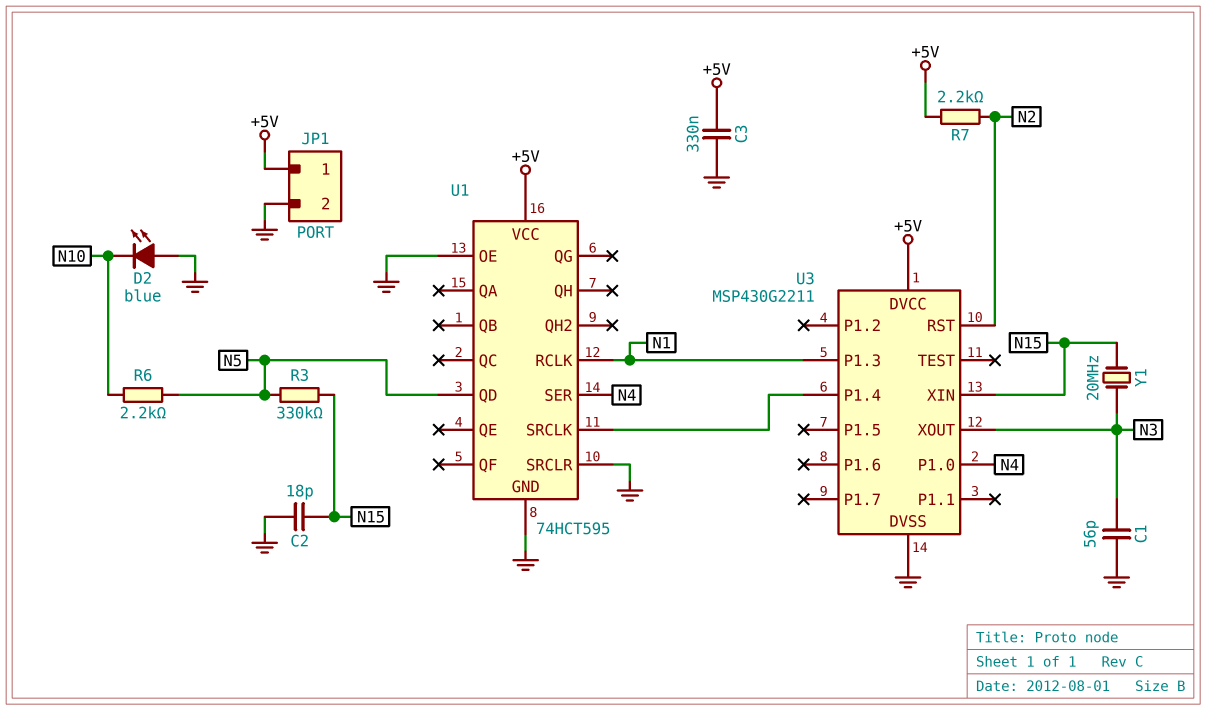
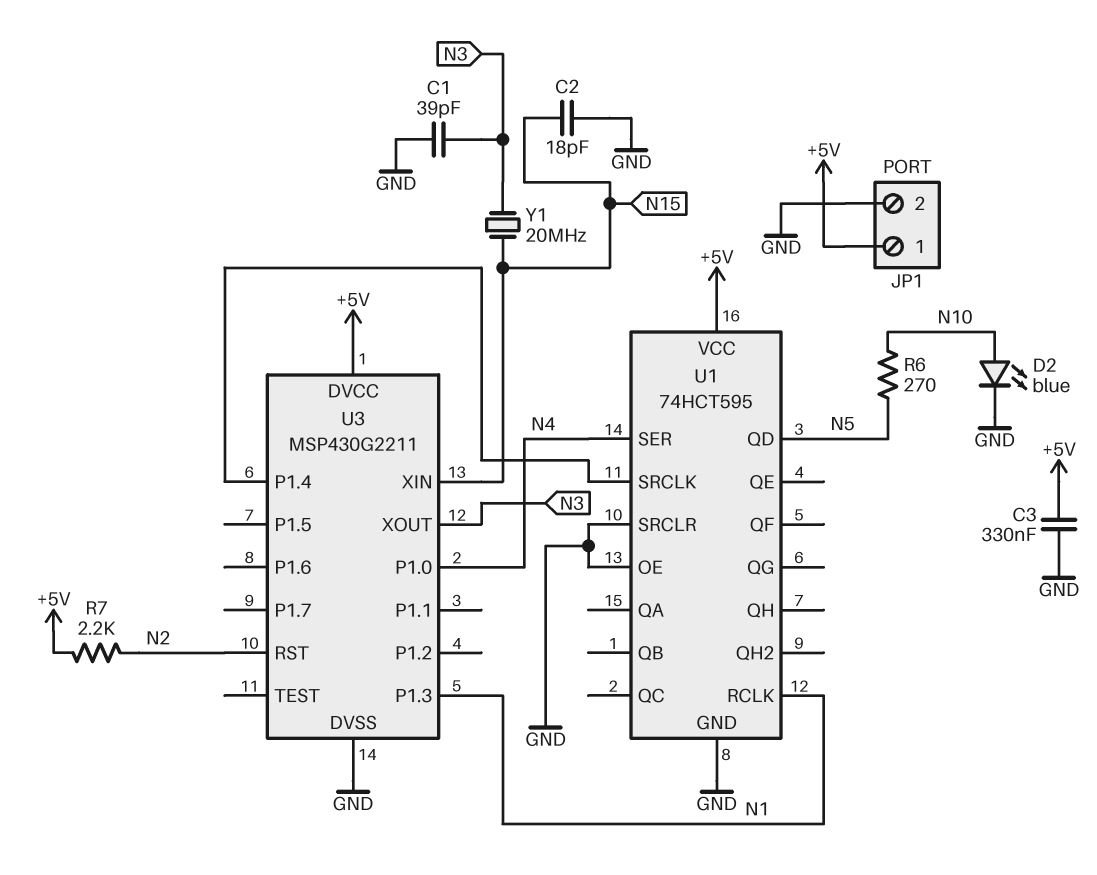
C1: 56pF (GND, N3) -> 39pF (GND, N3)
D2: LED blue (A GND, K N10) -> LED blue (A N10, K GND)
R3: 330k (N5, N15) -> none
R6: 2.2k (N5, N10) -> 270 (N5, N10)

